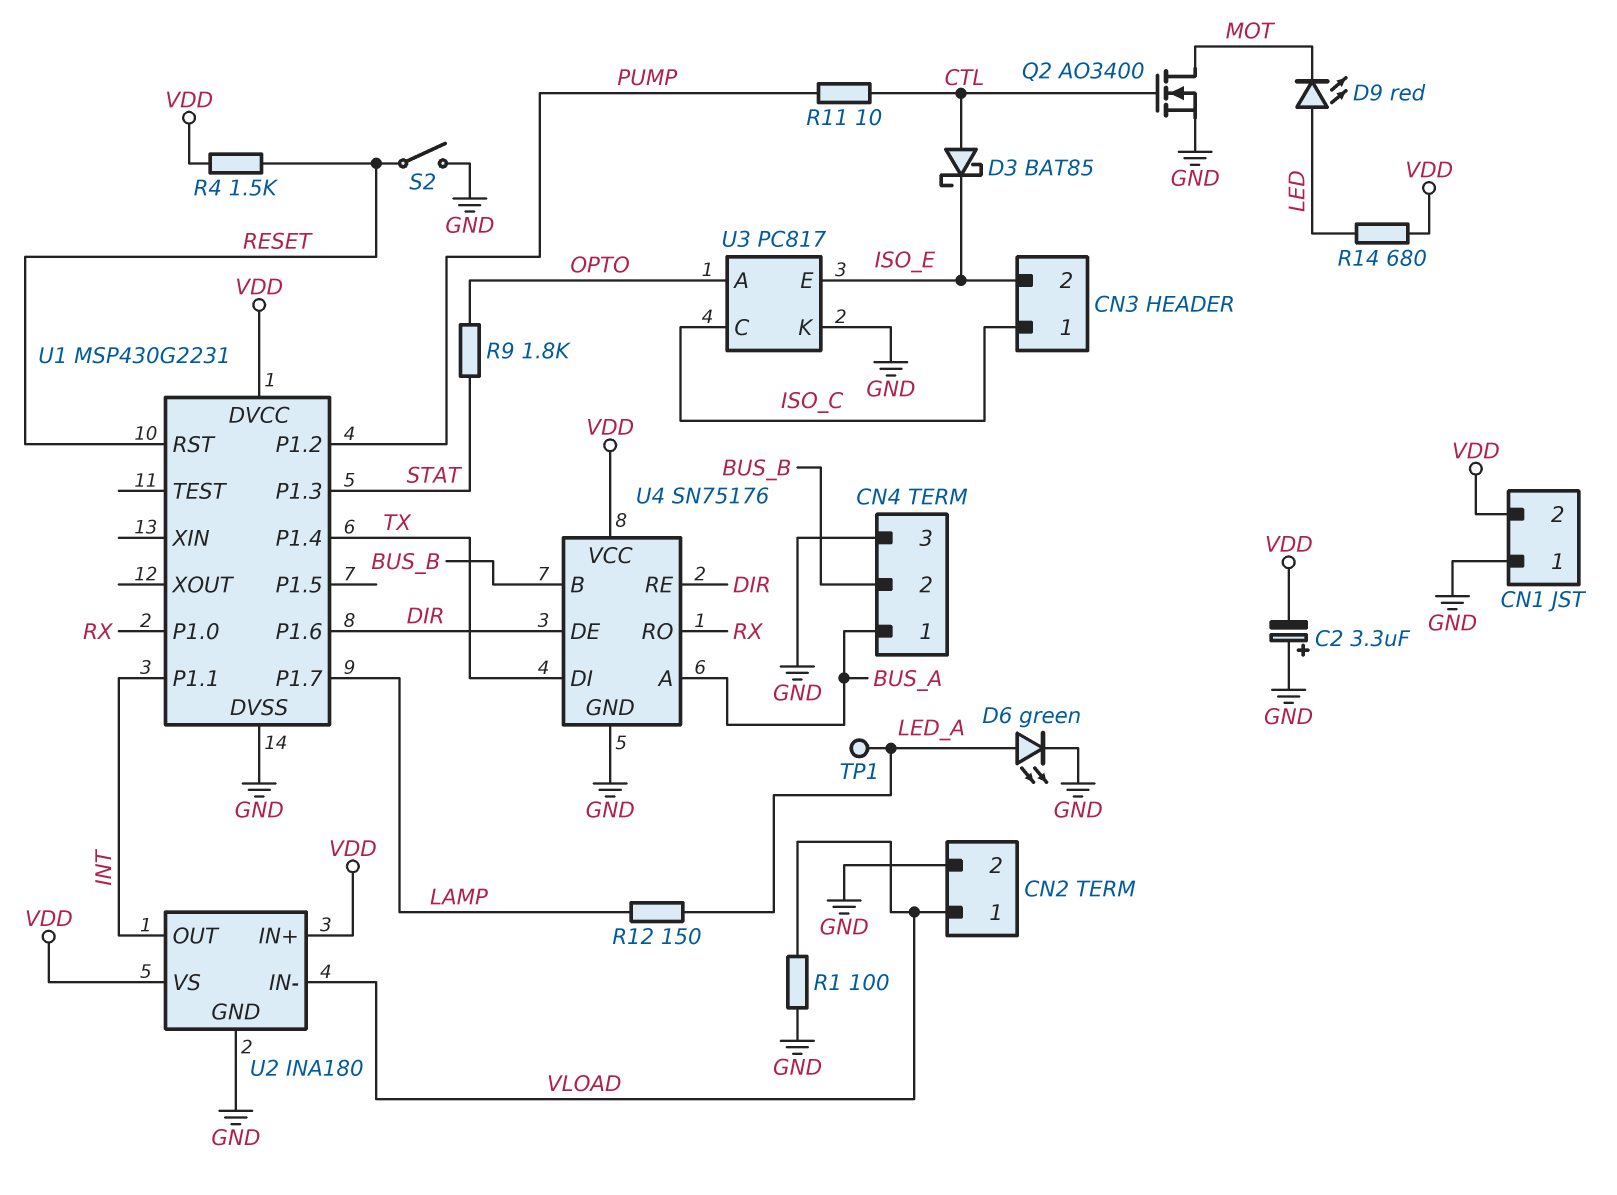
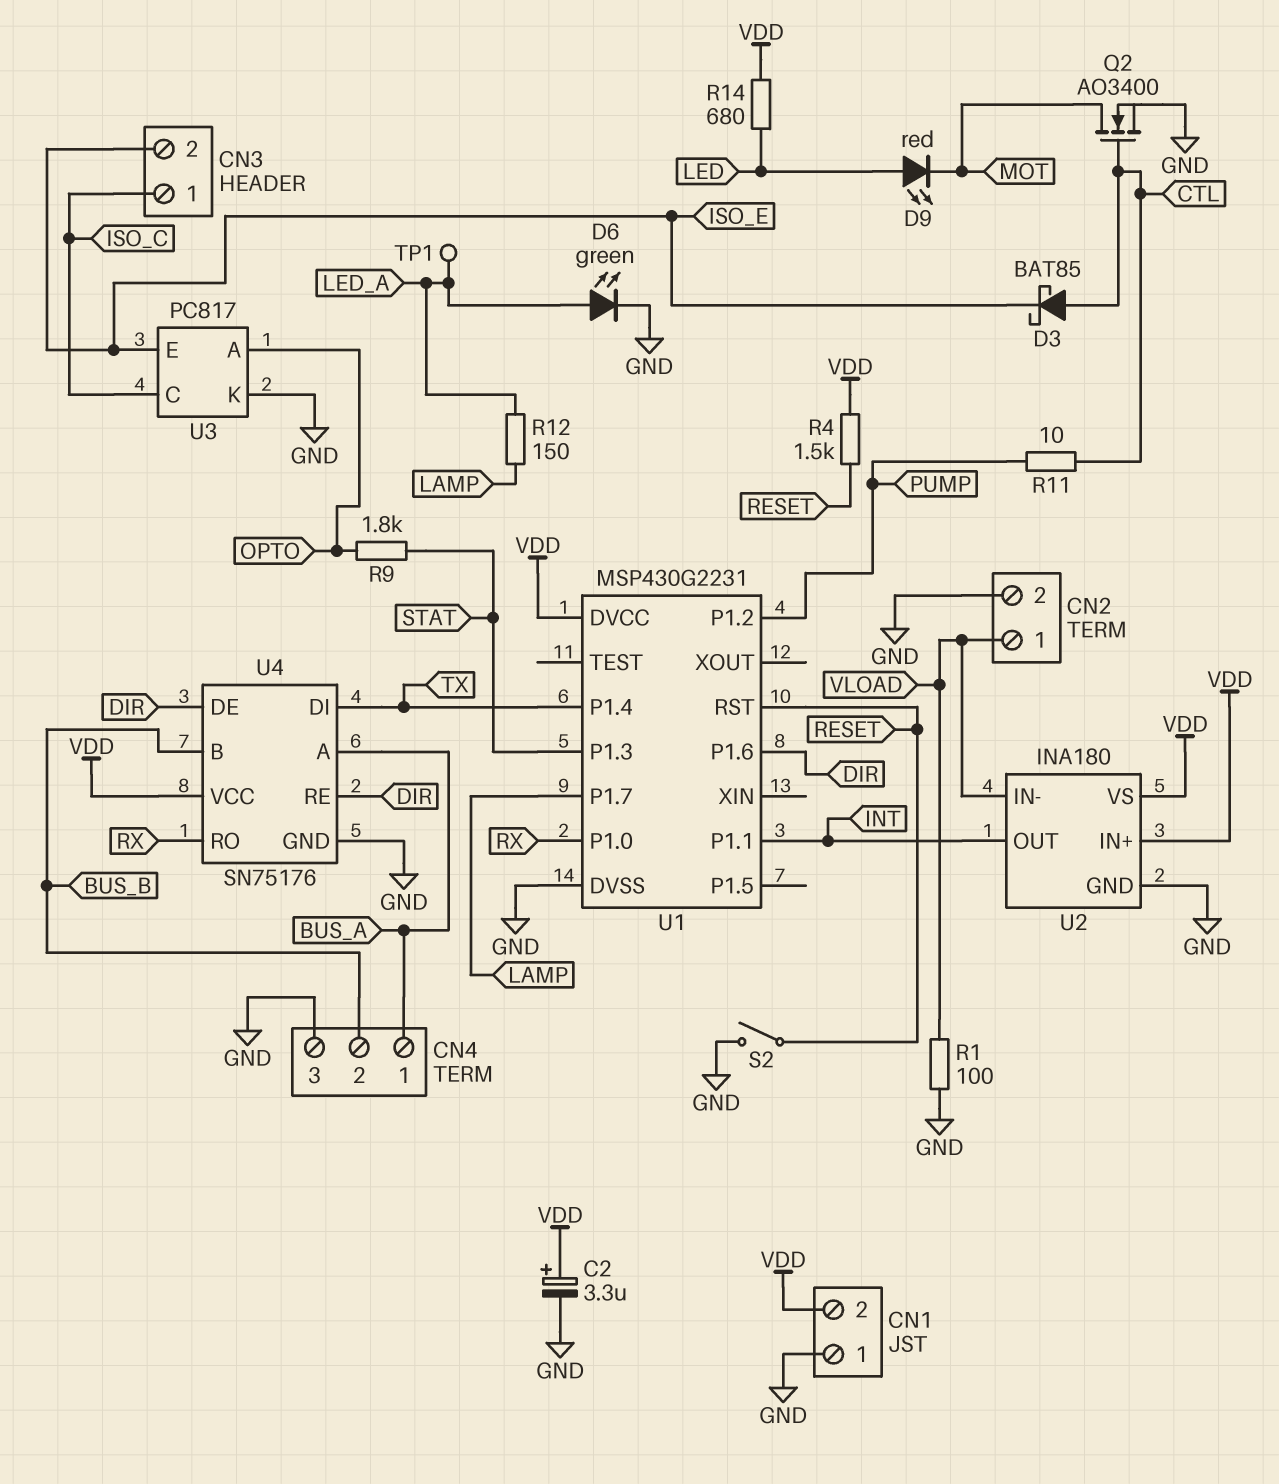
C2: 3.3uF (plus GND, minus VDD) -> 3.3uF (plus VDD, minus GND)

